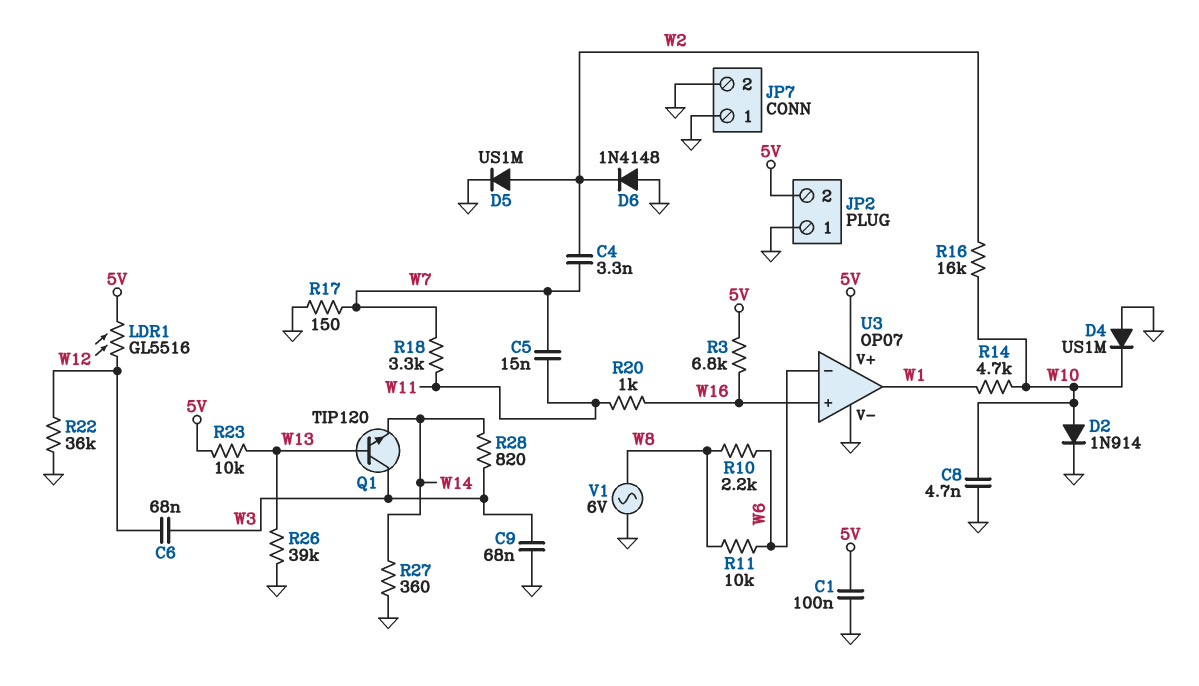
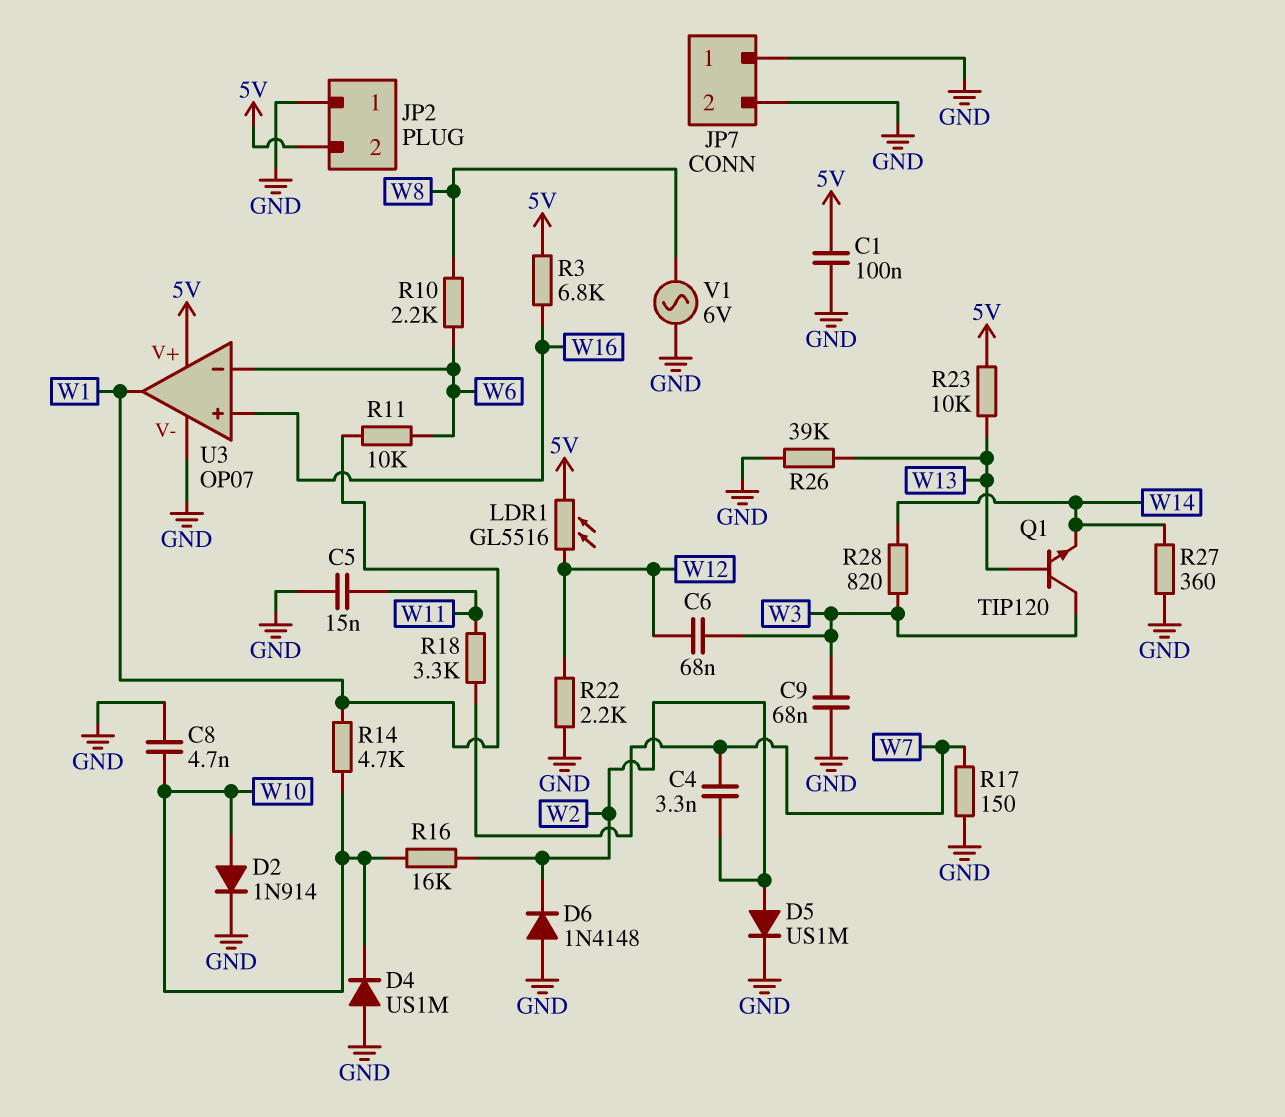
C5: 15nF (W7, W11) -> 15nF (GND, W11)
R11: 10k (W6, W8) -> 10k (W1, W6)
R20: 1k (W11, W16) -> none
R22: 36k (GND, W12) -> 2.2k (GND, W12)

